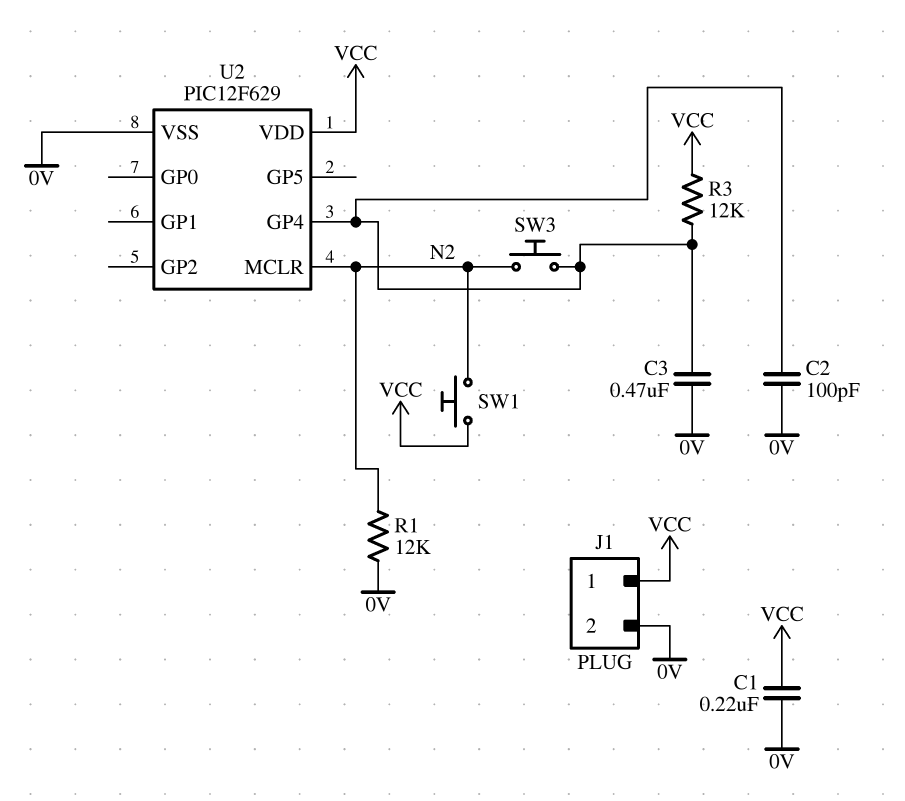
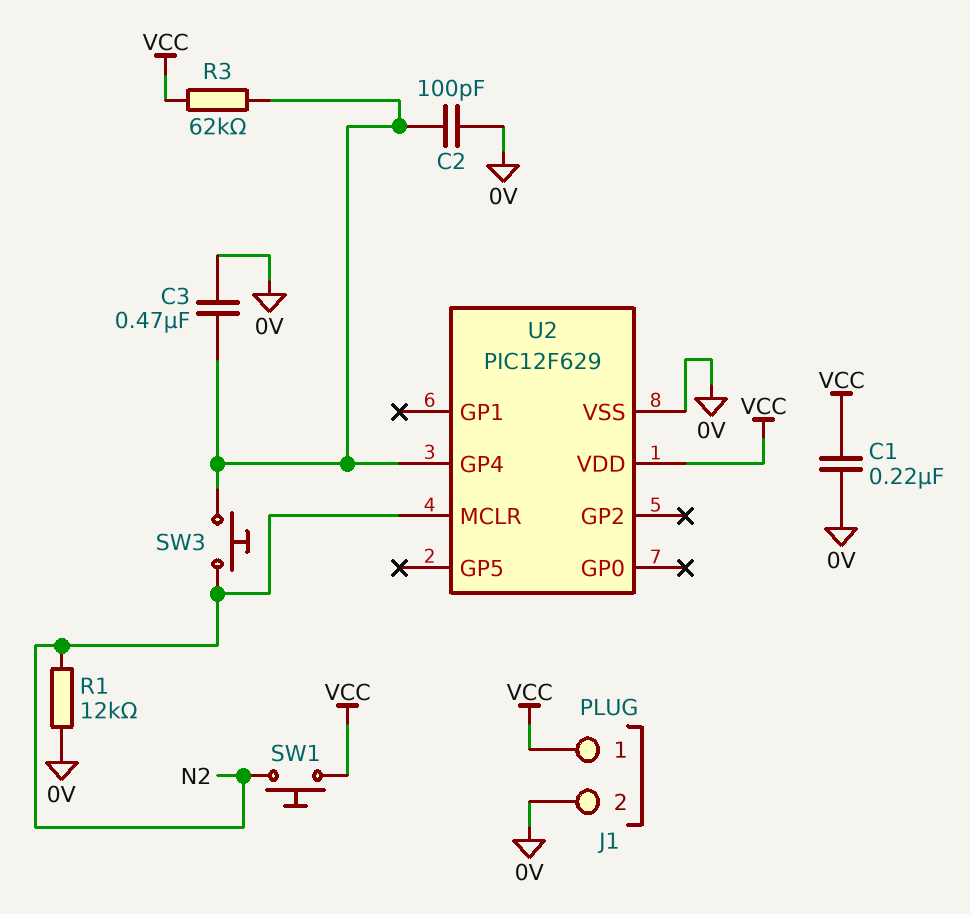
R3: 12k (U2/GP4, VCC) -> 62k (U2/GP4, VCC)

